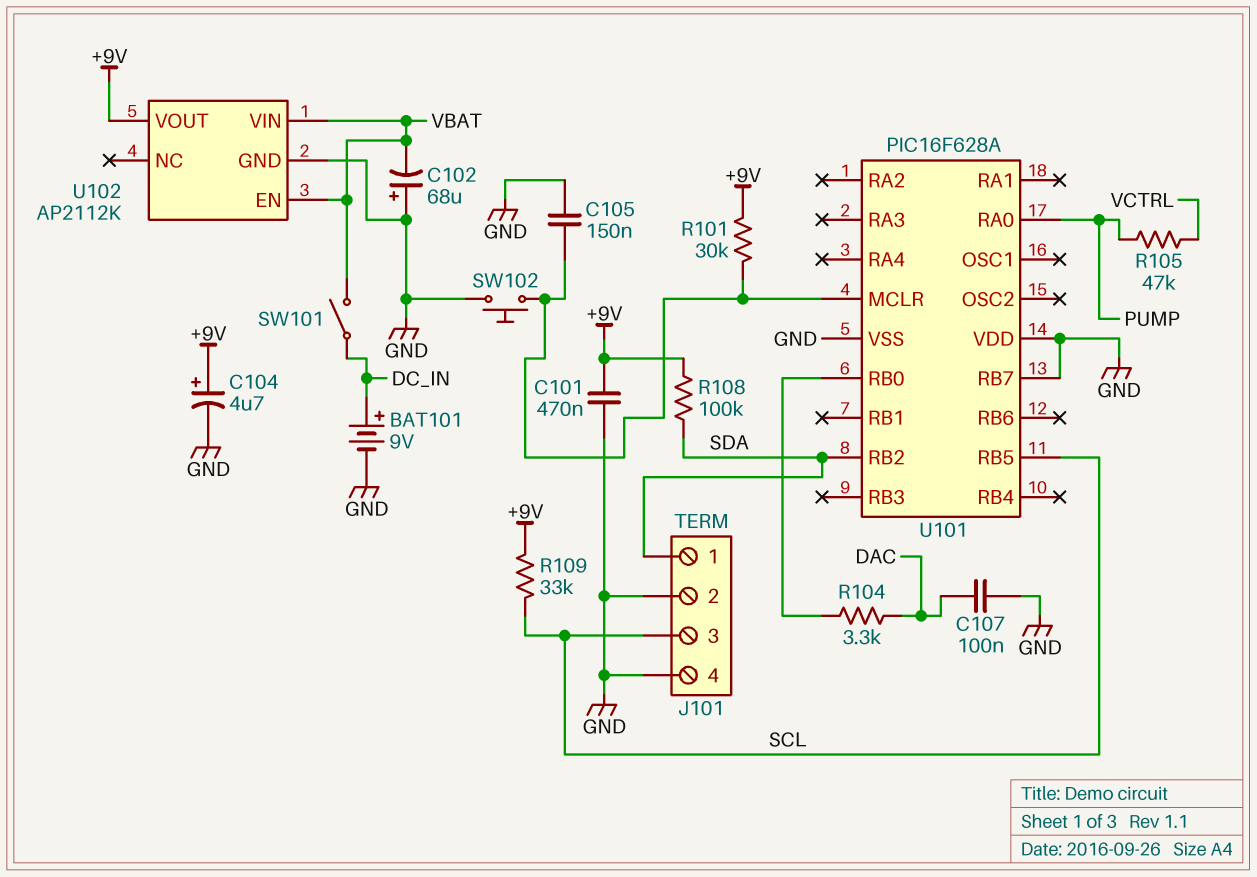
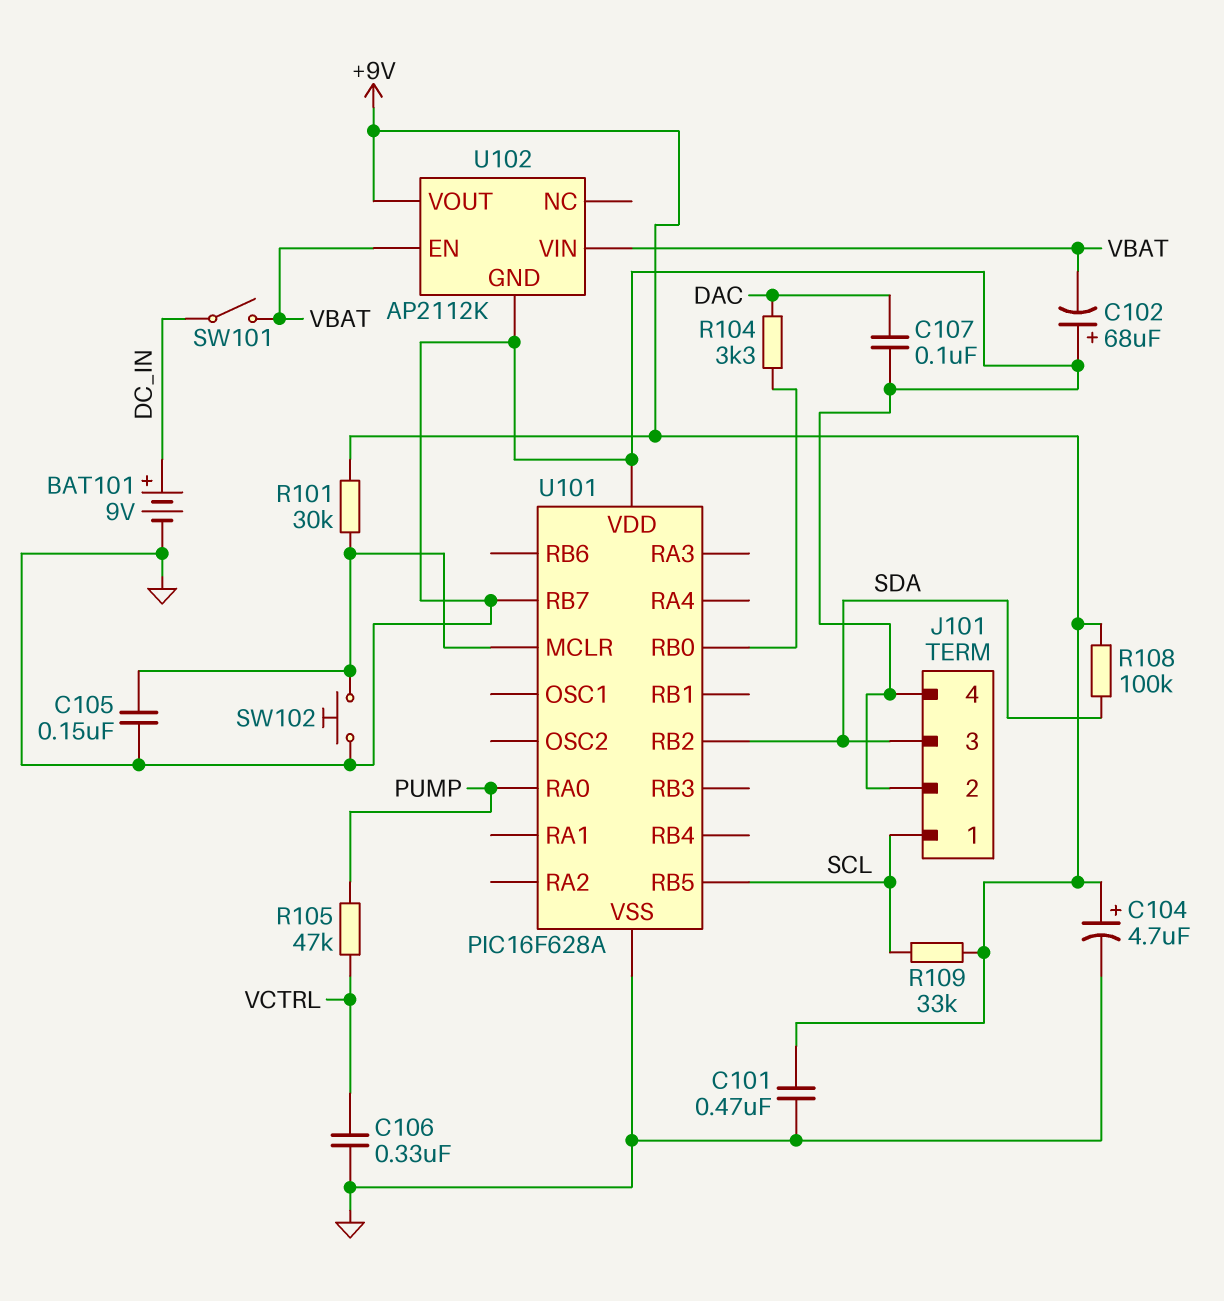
C106: none -> 330nF (GND, VCTRL)
J101 pin 1: SDA -> SCL
J101 pin 3: SCL -> SDA

